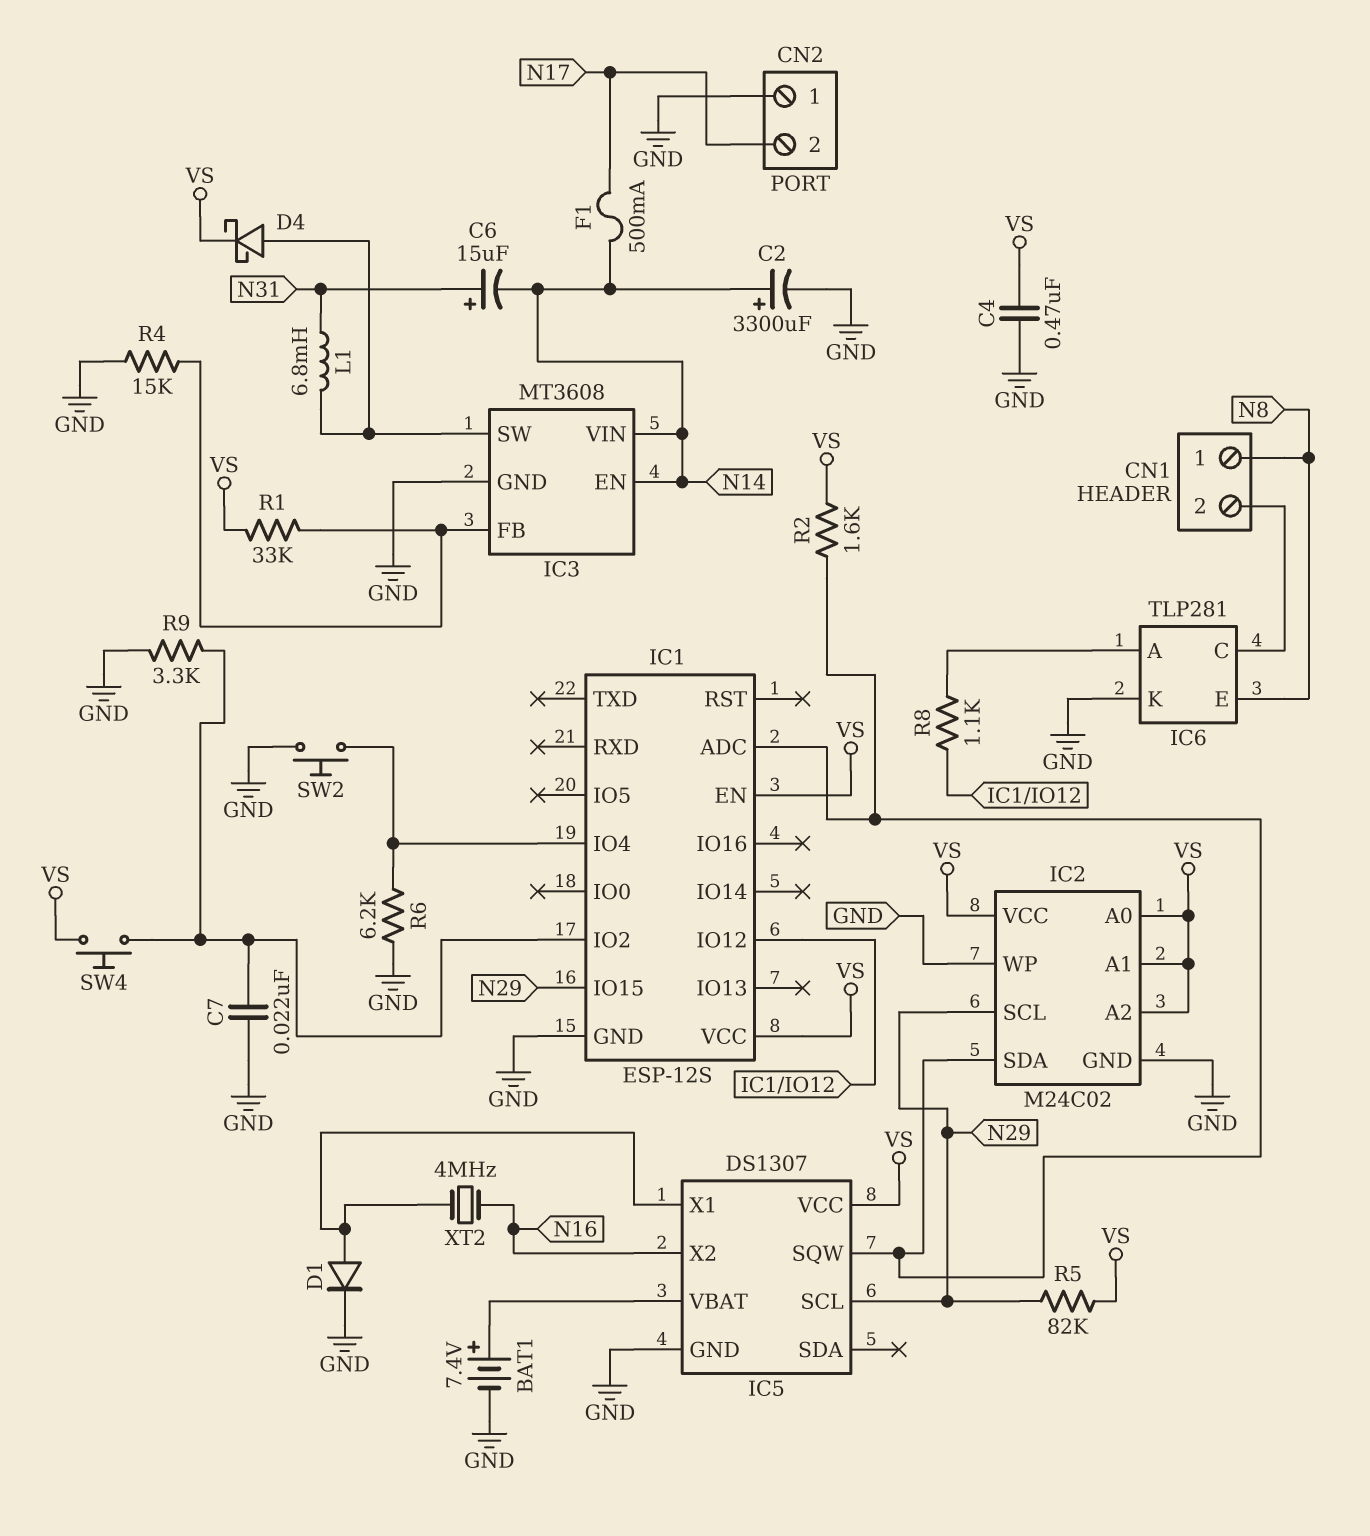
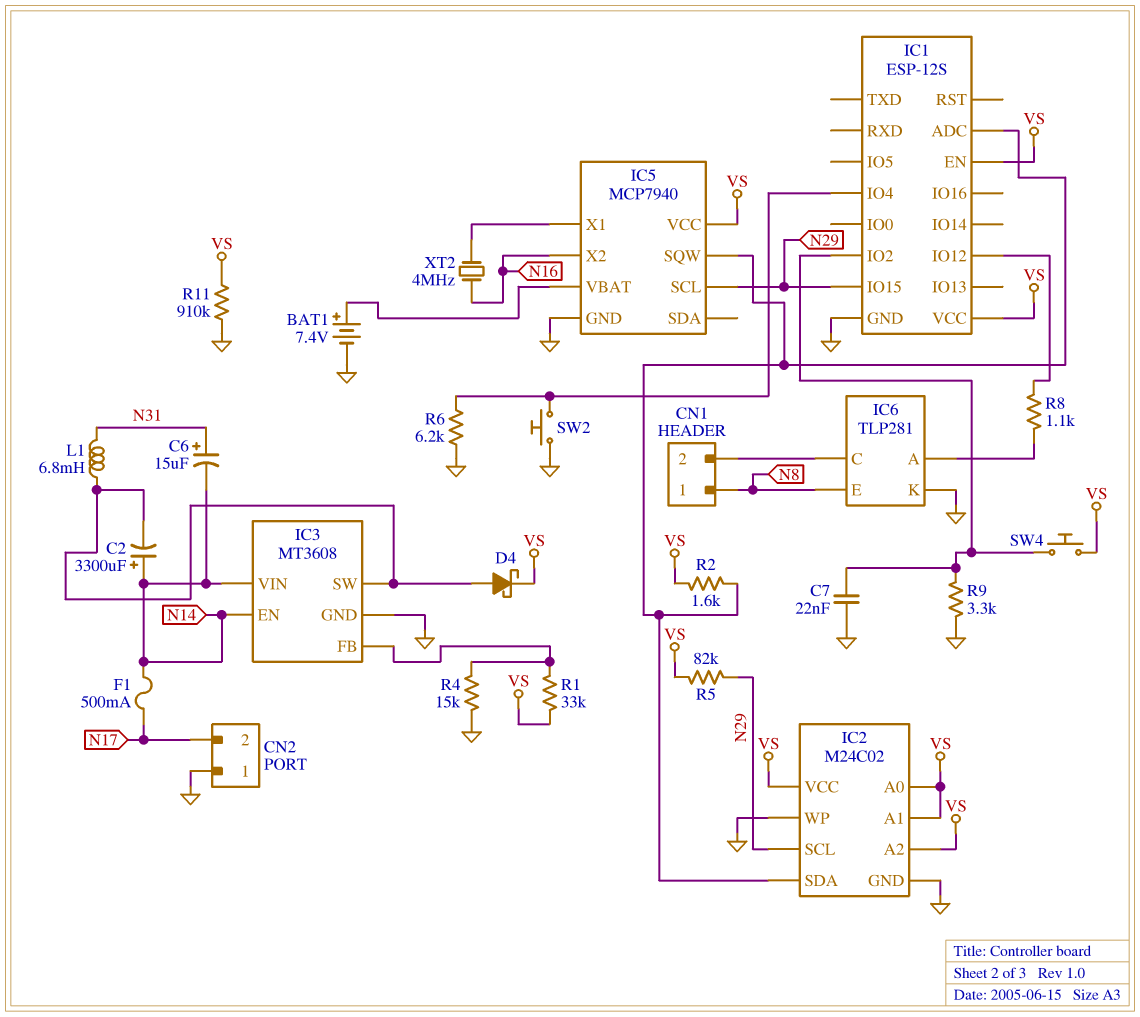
C2: 3300uF (plus N14, minus GND) -> 3300uF (plus N14, minus IC3/SW)
C4: 470nF (GND, VS) -> none
D1: diode (A IC5/X1, K GND) -> none
IC5: DS1307 -> MCP7940
R11: none -> 910k (GND, VS)

